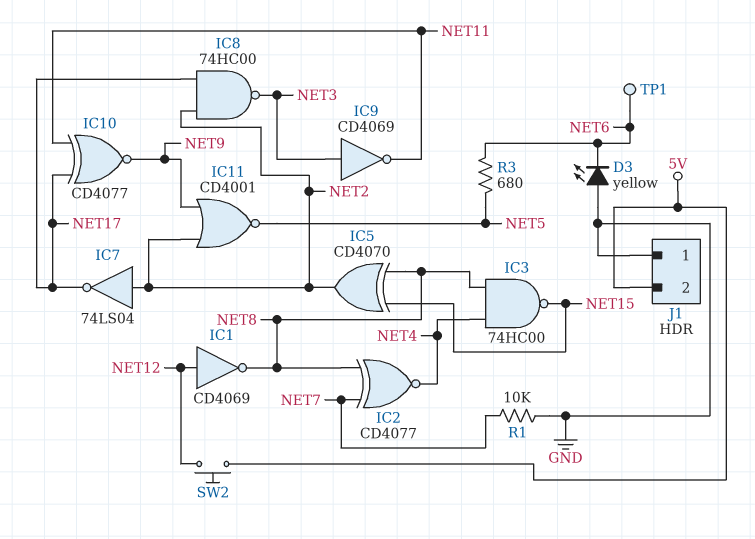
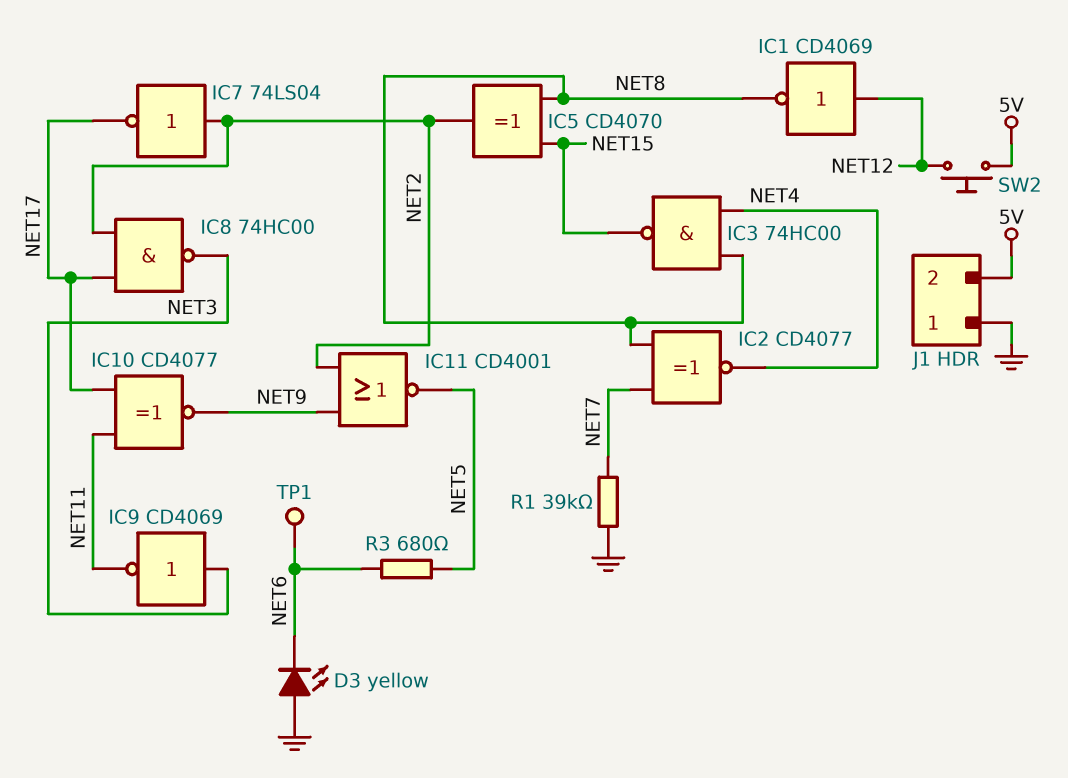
R1: 10k (GND, NET7) -> 39k (GND, NET7)

